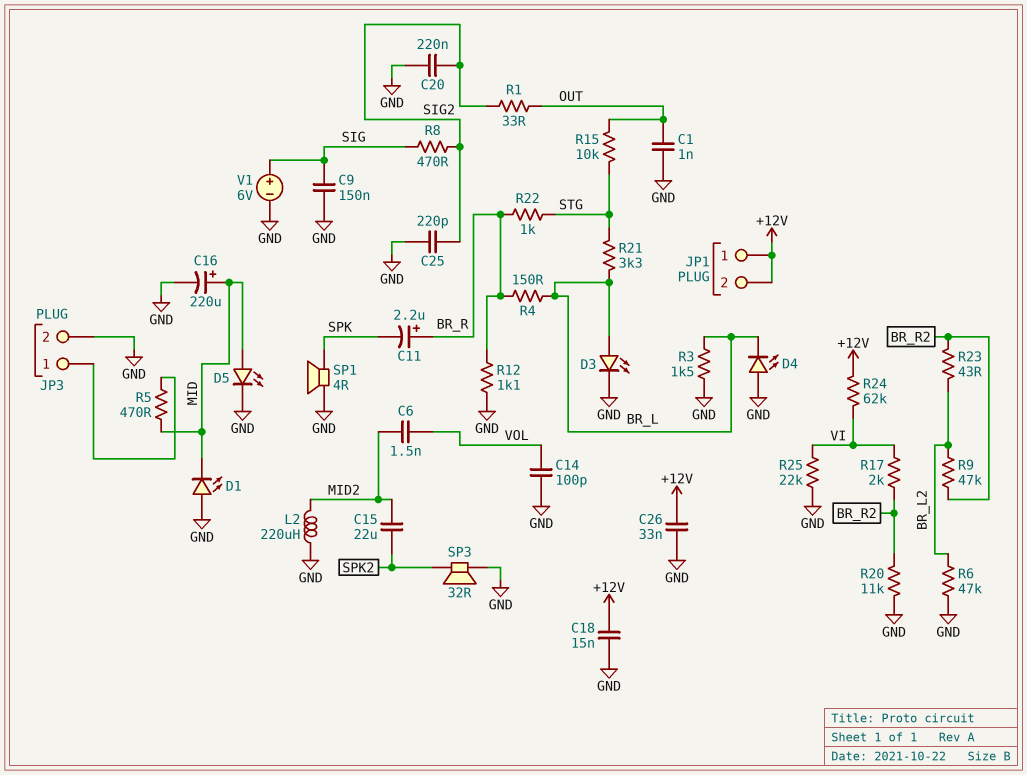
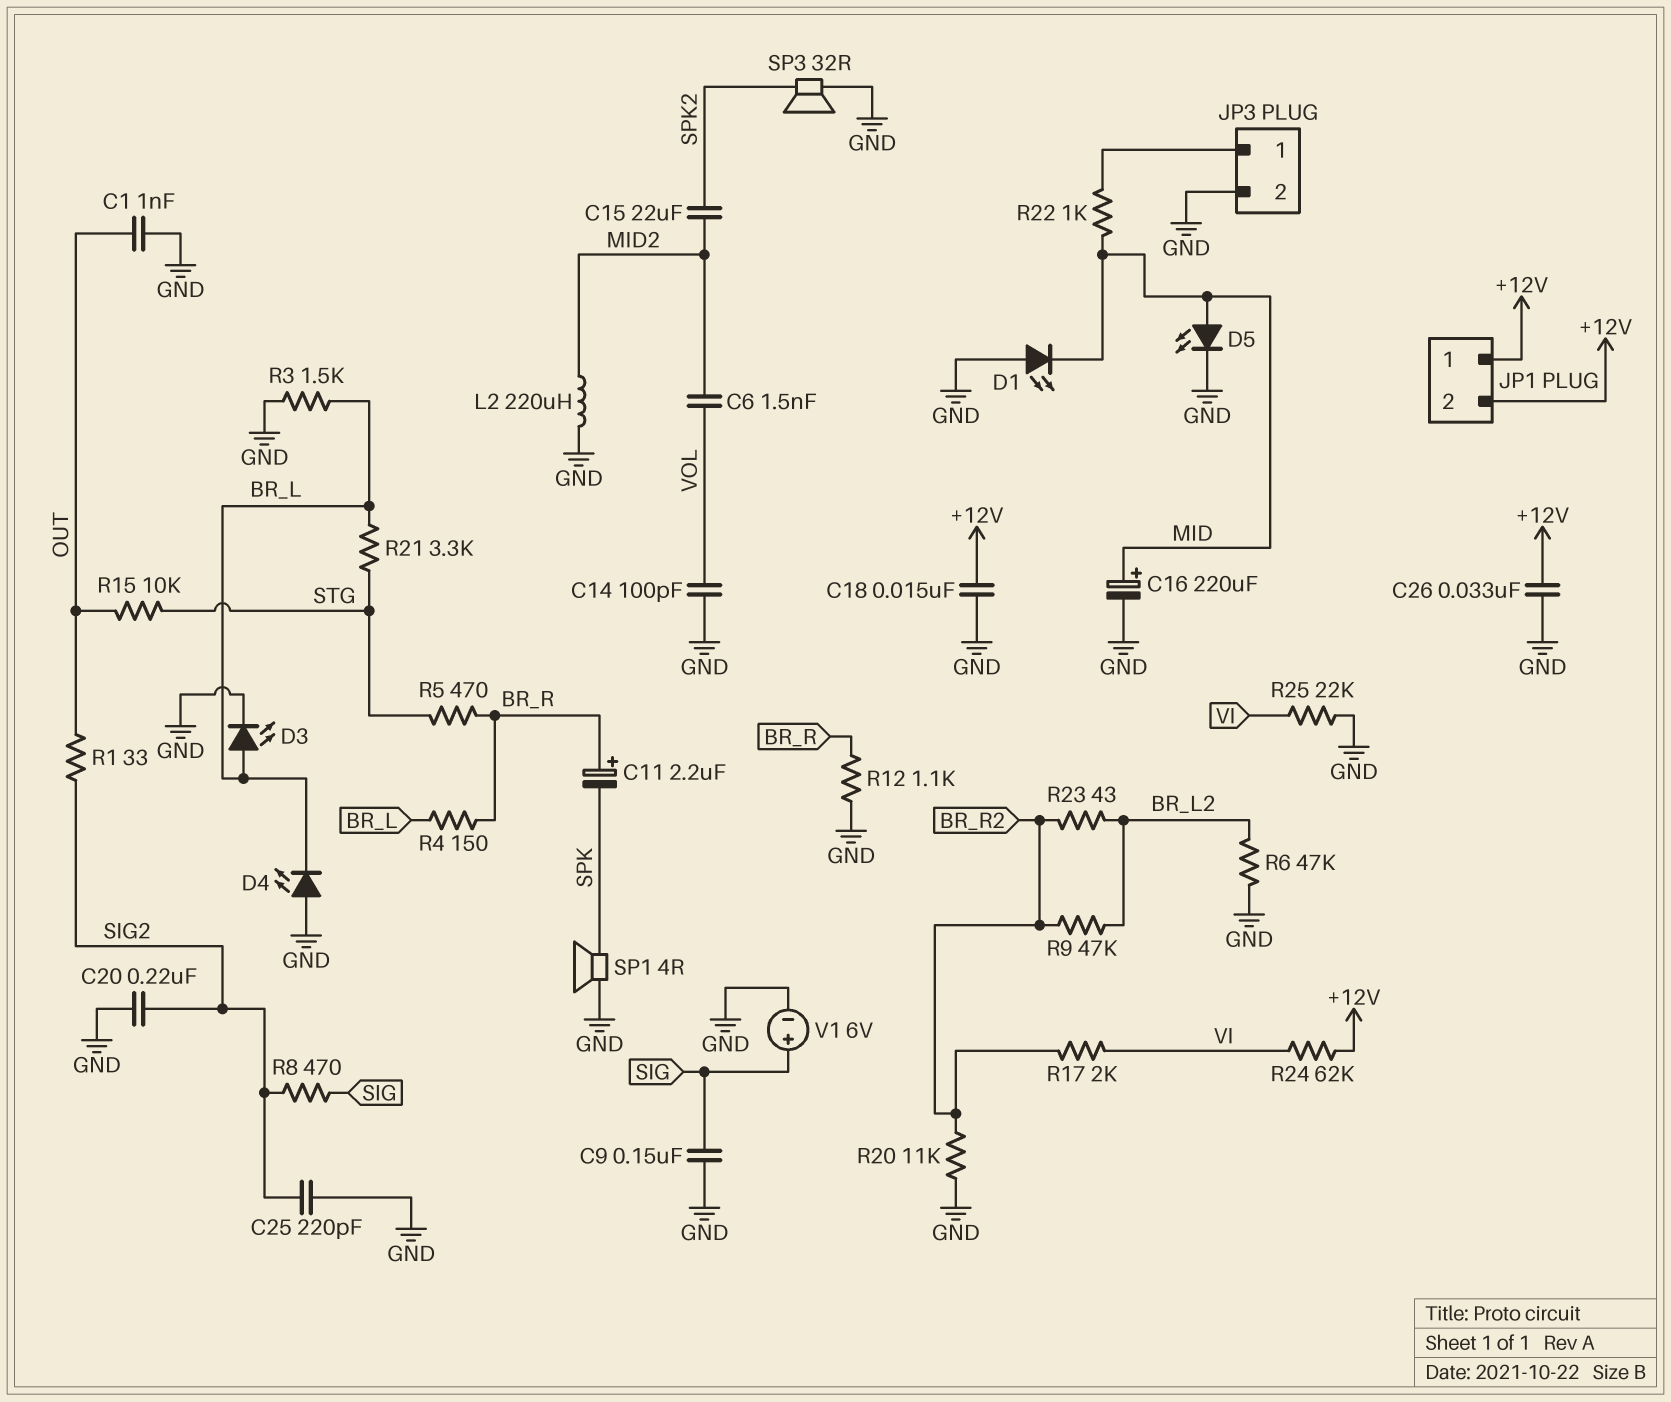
R5: 470 (JP3/1, MID) -> 470 (BR_R, STG)
R22: 1k (BR_R, STG) -> 1k (JP3/1, MID)

